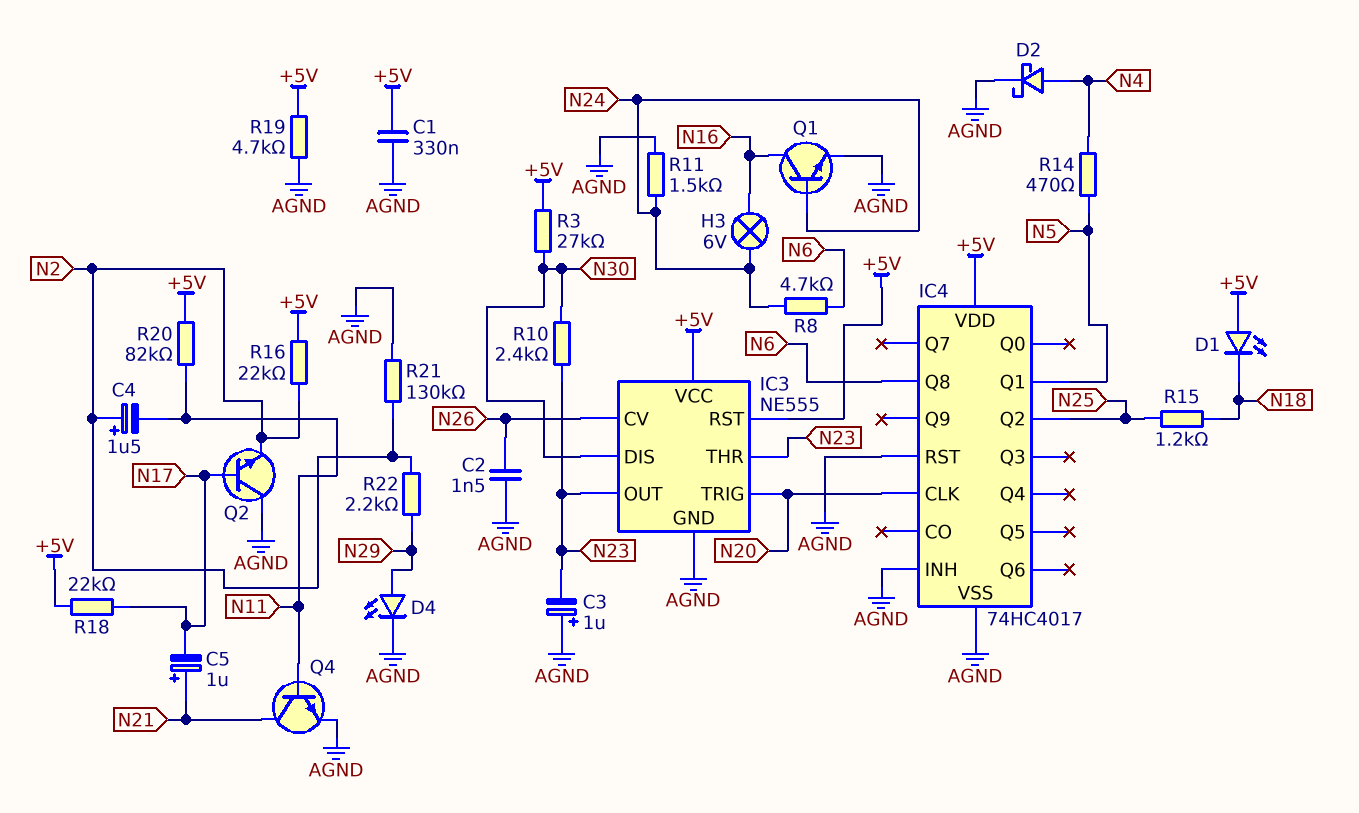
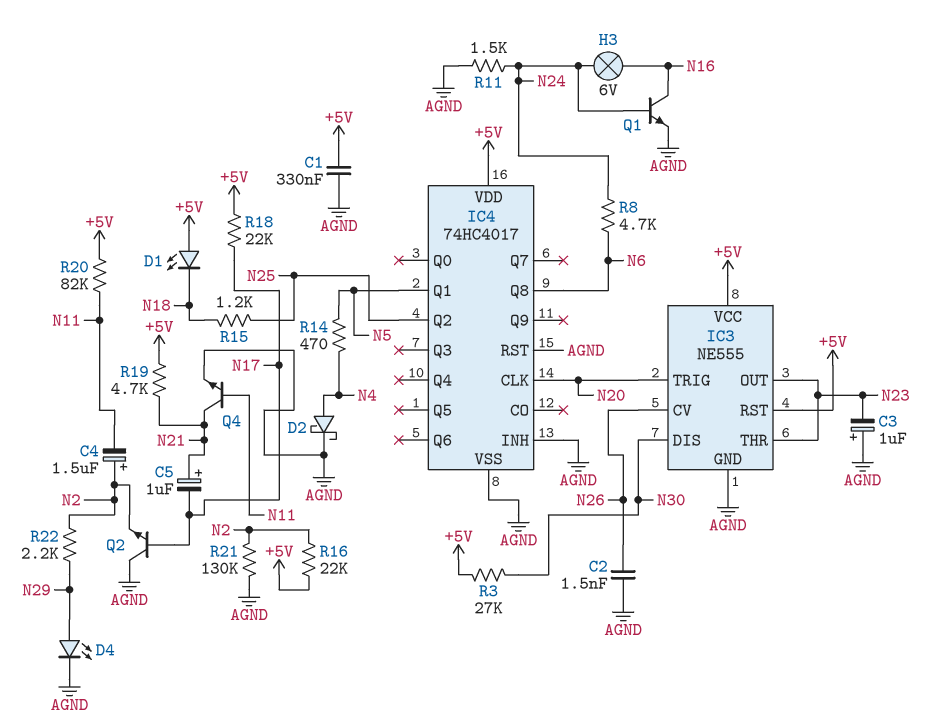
R10: 2.4k (N23, N30) -> none
R19: 4.7k (+5V, AGND) -> 4.7k (+5V, N21)

